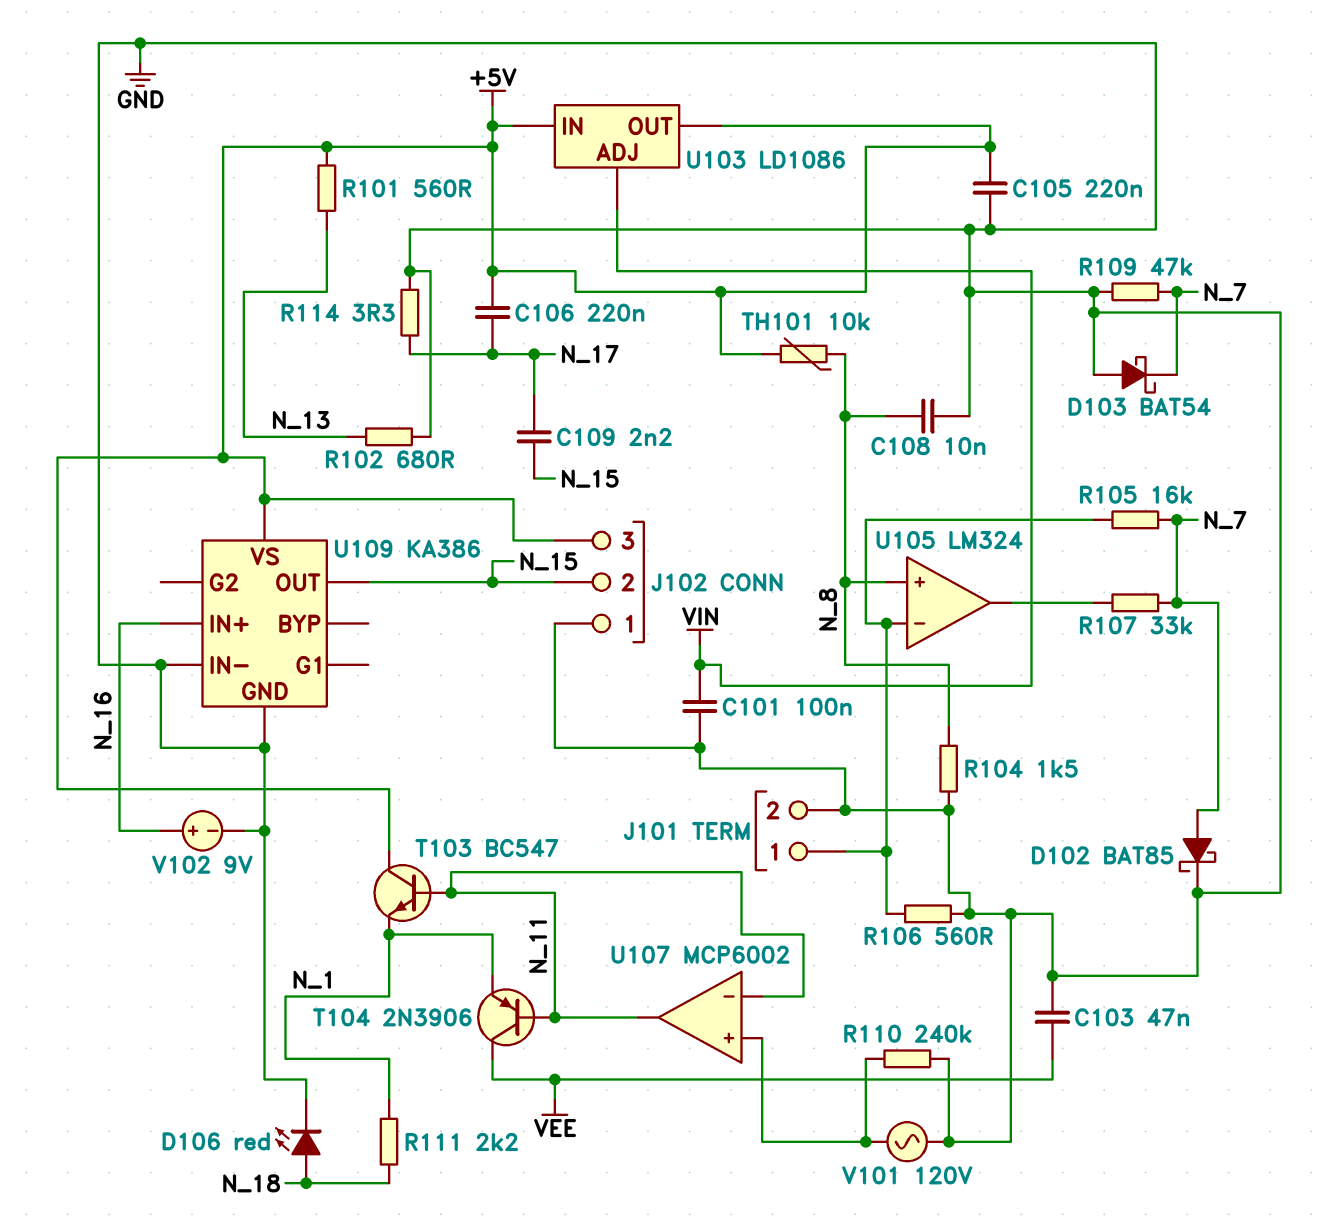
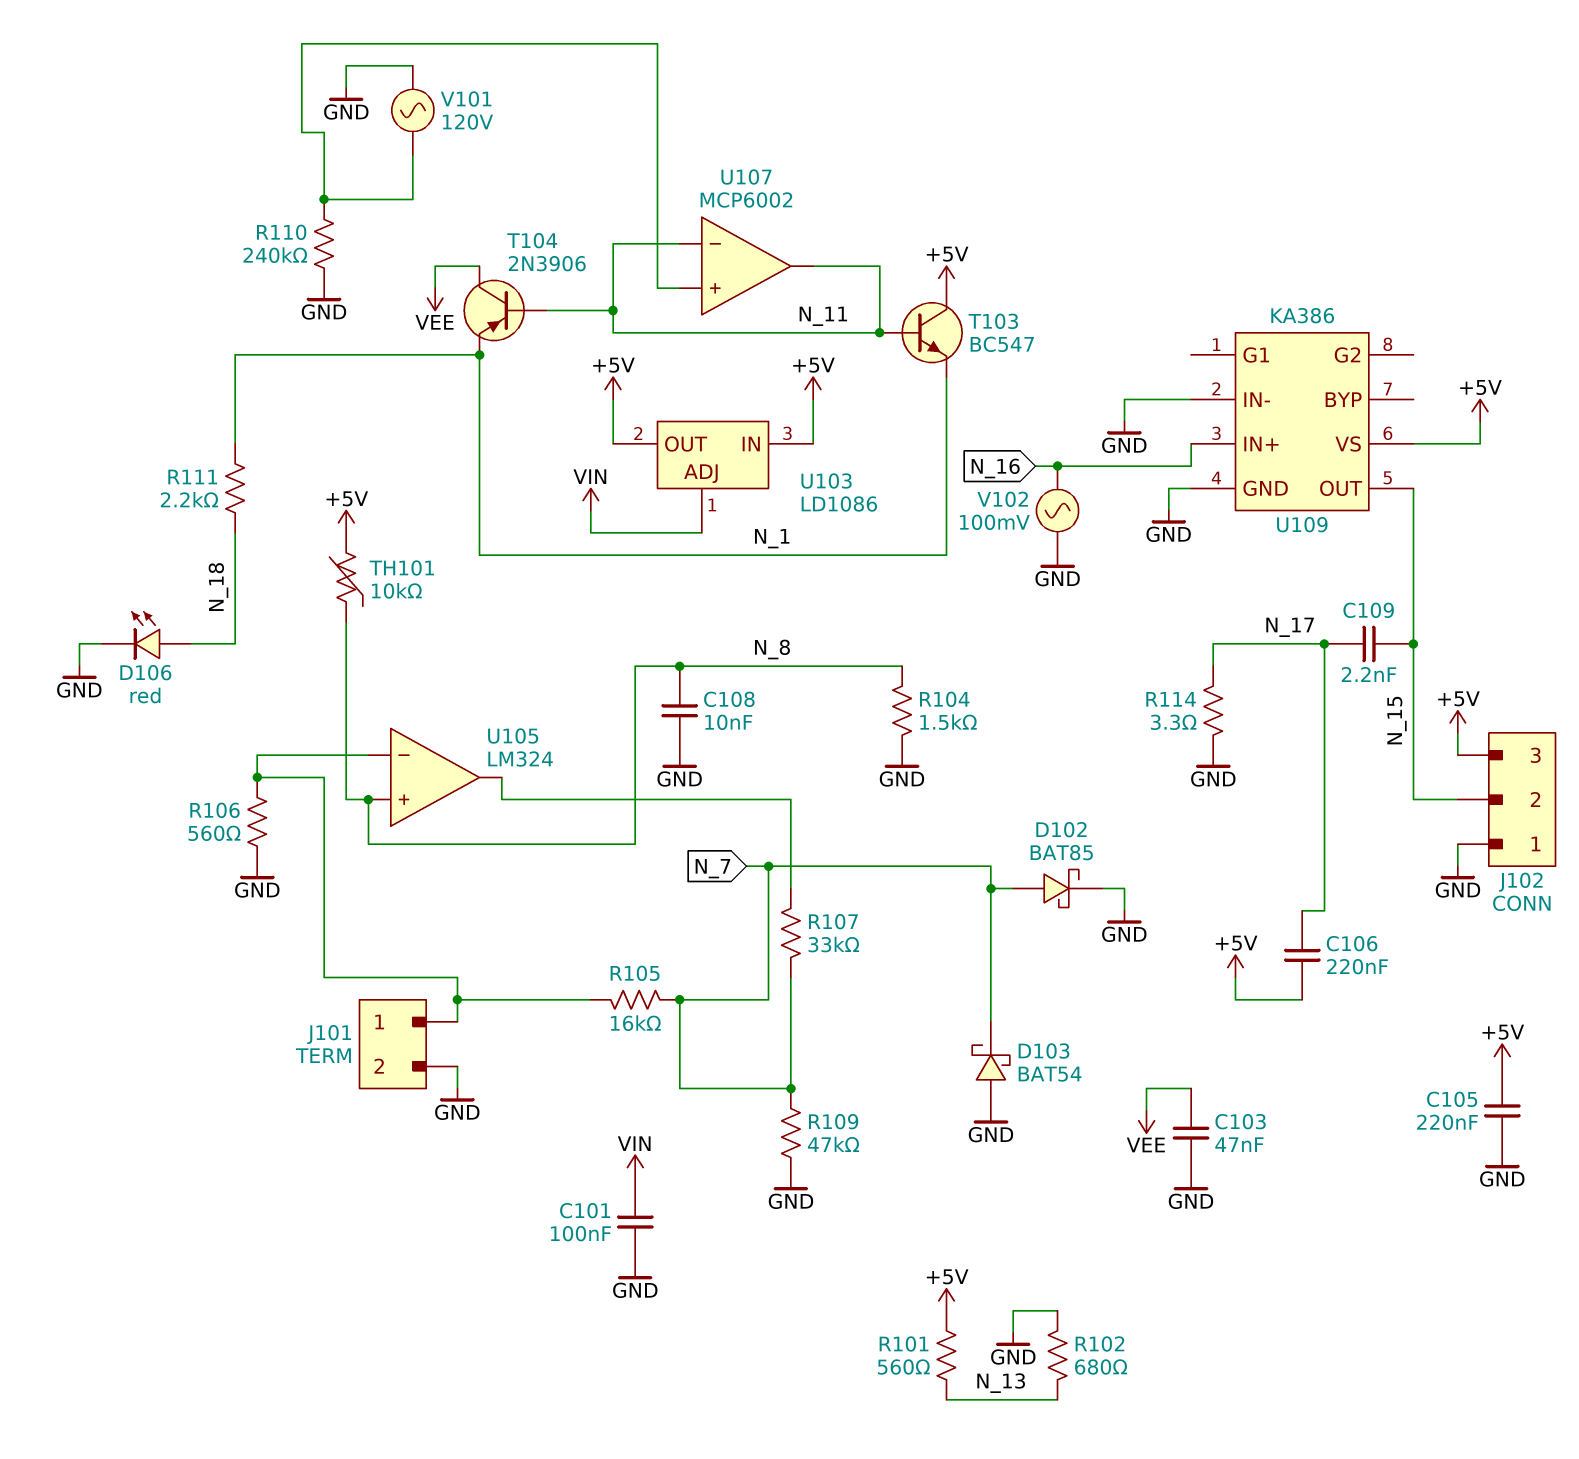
V102: 9V (plus N_16, minus GND) -> AC 100mV (GND, N_16)

